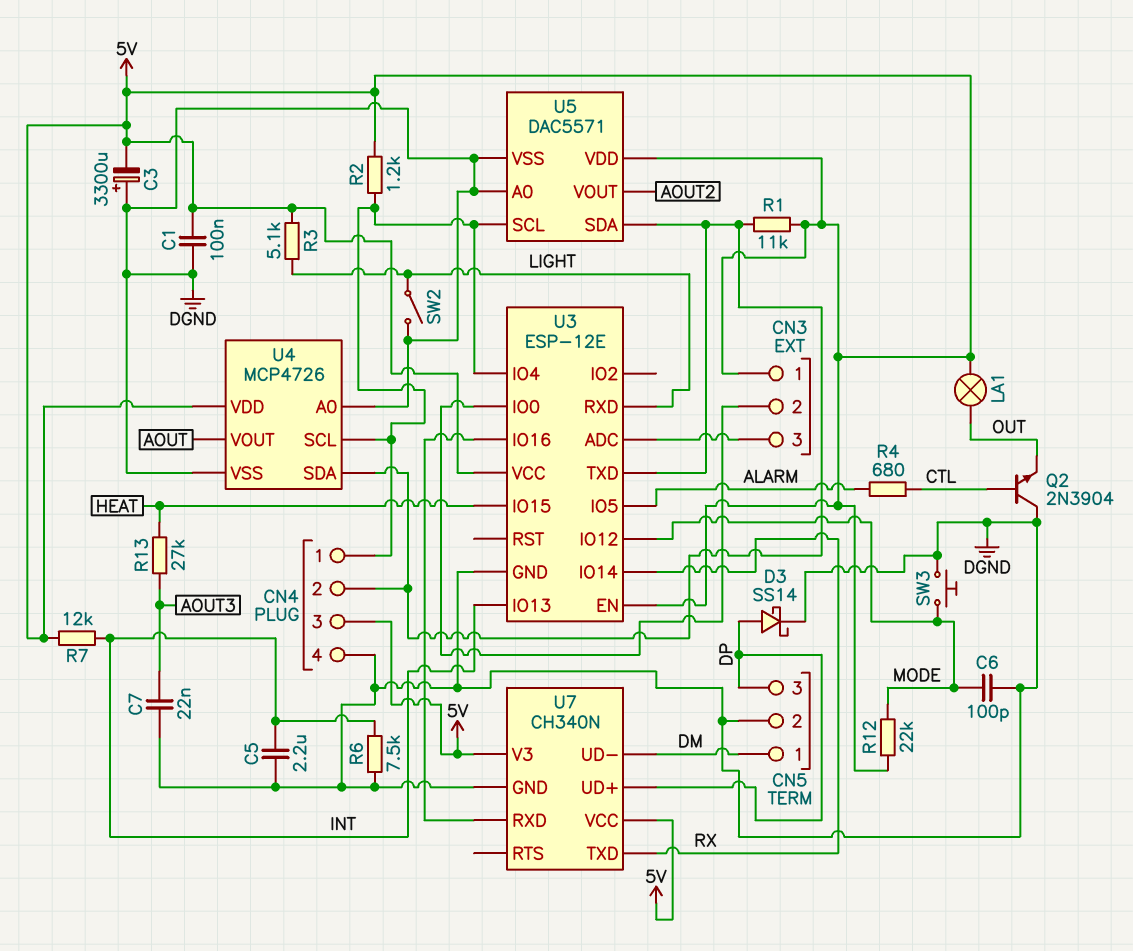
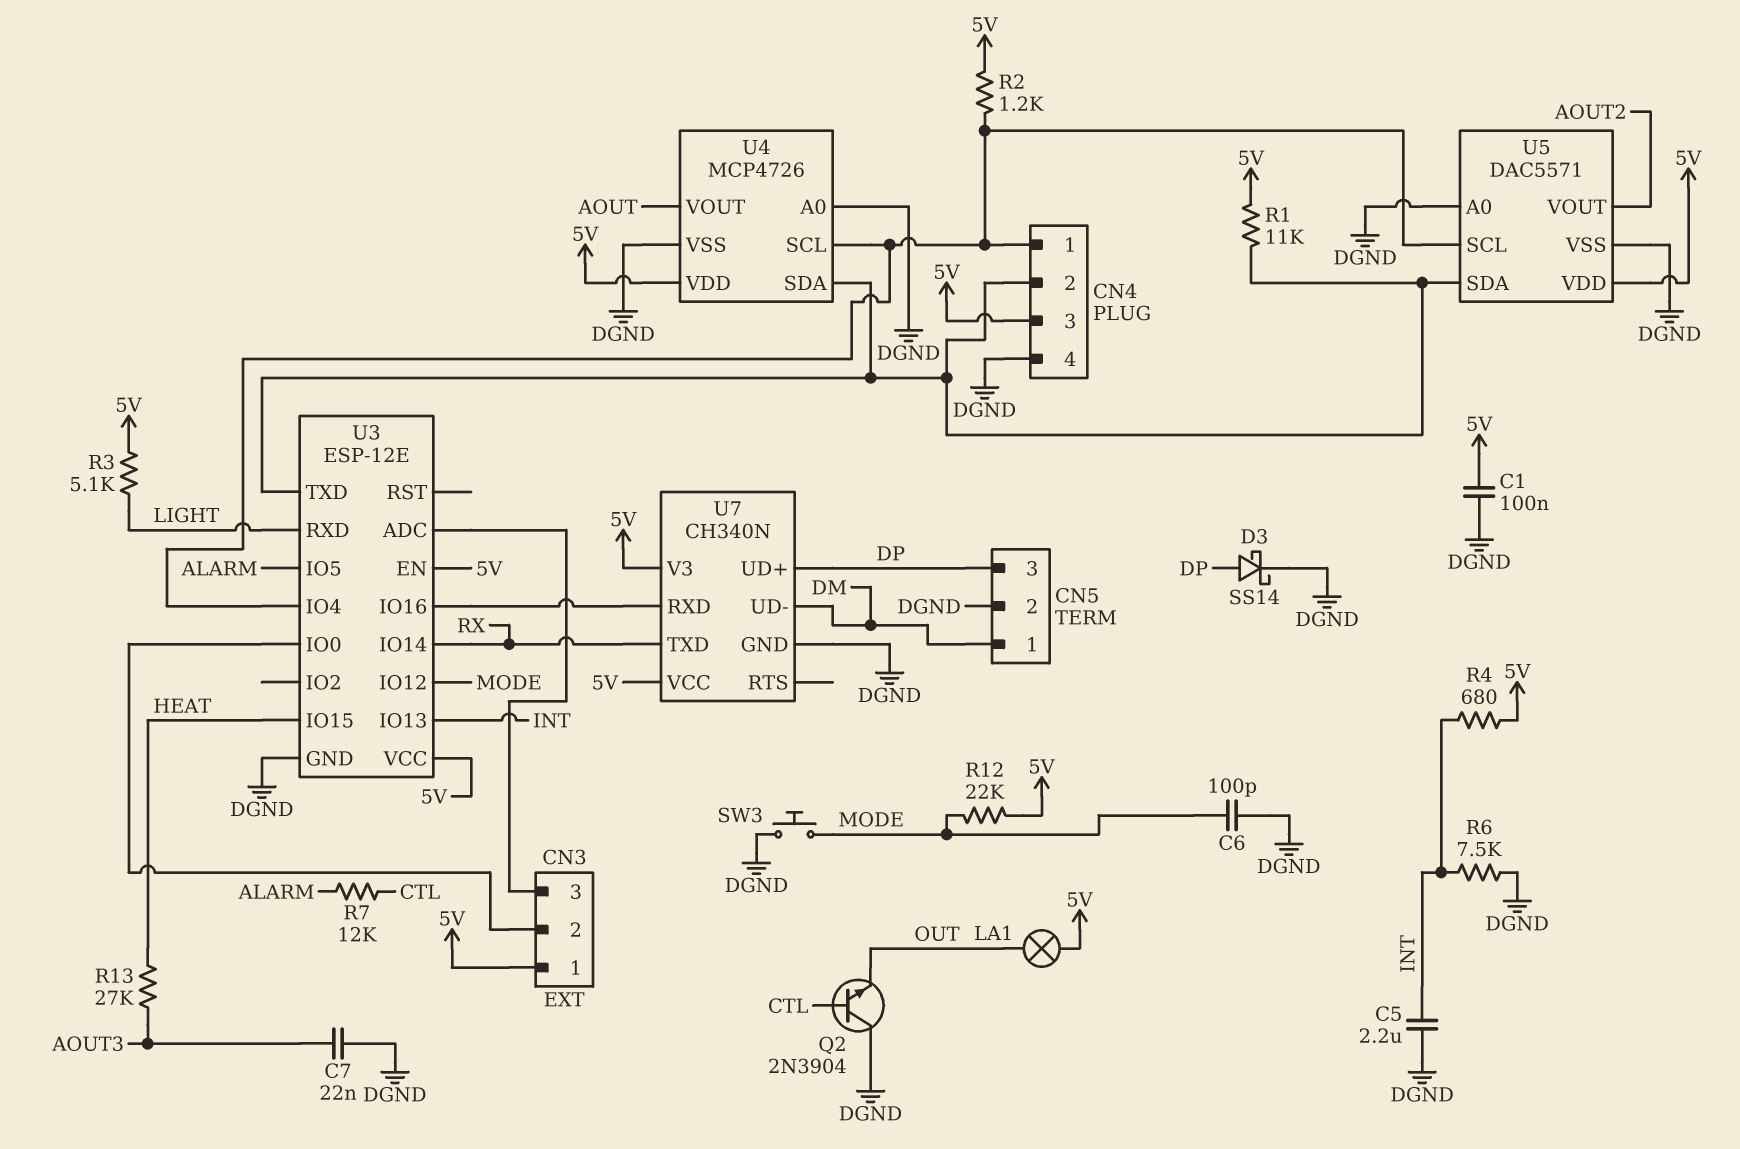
C3: 3300uF (plus DGND, minus 5V) -> none
R4: 680 (ALARM, CTL) -> 680 (5V, INT)
R7: 12k (5V, INT) -> 12k (ALARM, CTL)
SW2: switch (DGND, LIGHT) -> none

